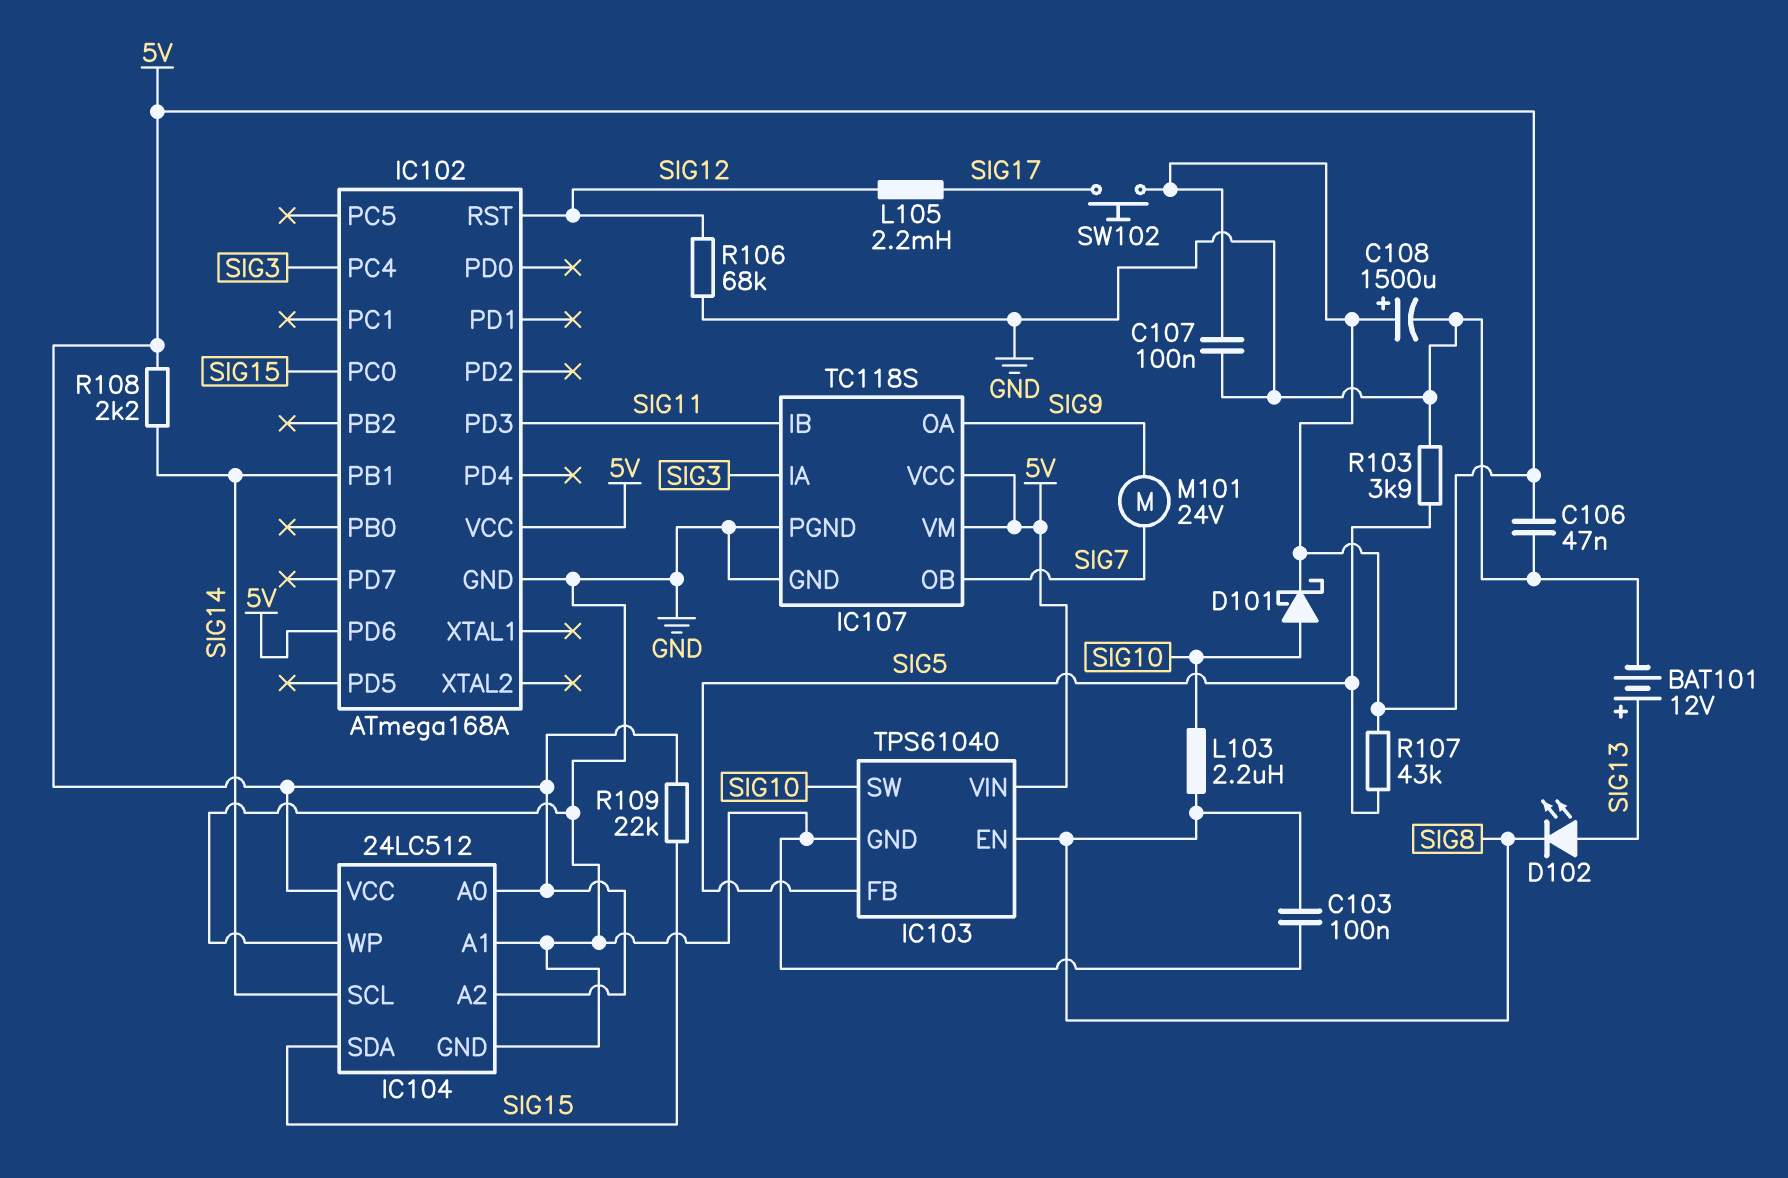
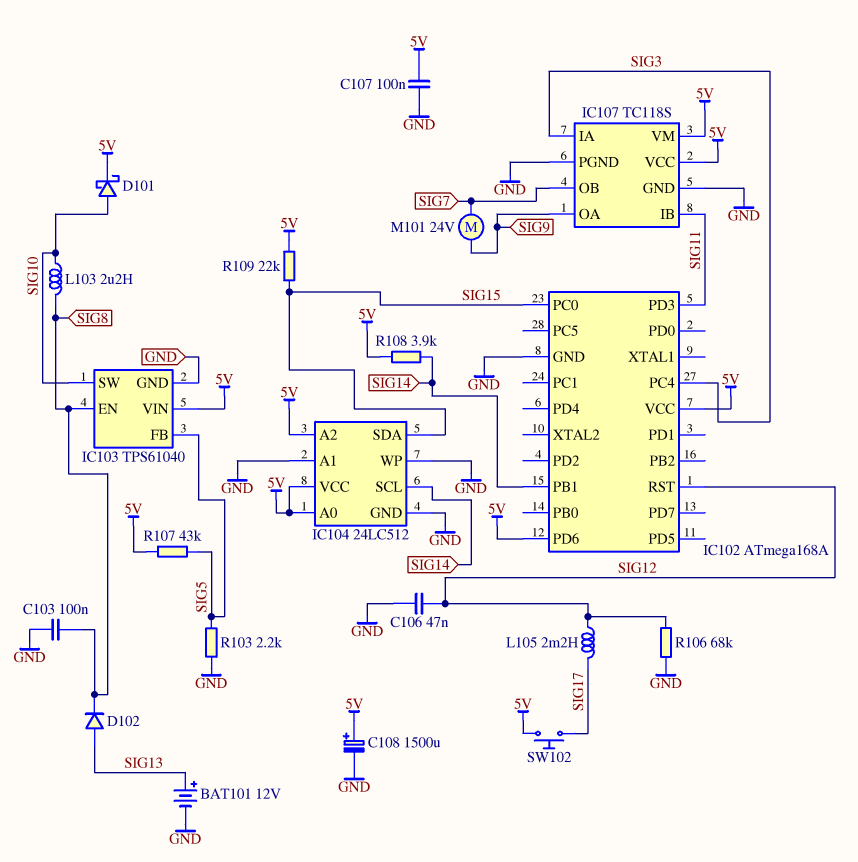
C106: 47nF (5V, GND) -> 47nF (GND, SIG12)
D102: LED (A SIG13, K SIG8) -> diode (A SIG13, K SIG8)
R103: 3.9k (GND, SIG5) -> 2.2k (GND, SIG5)
R108: 2.2k (5V, SIG14) -> 3.9k (5V, SIG14)

